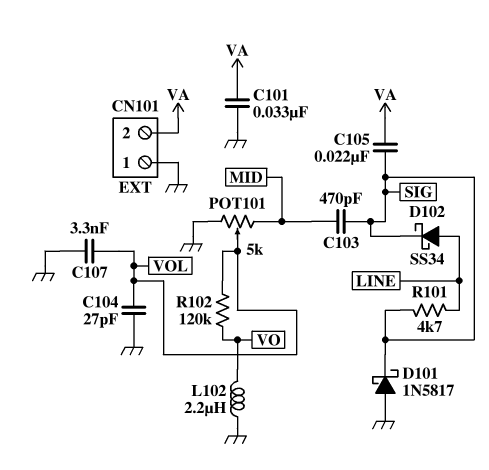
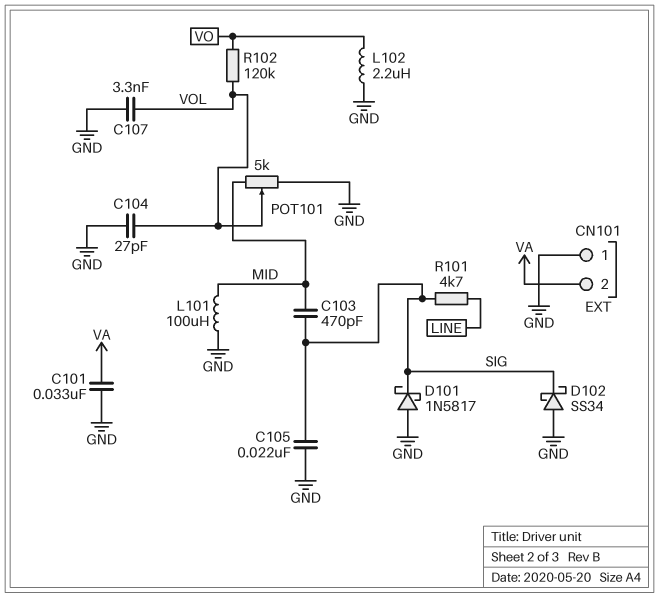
C105: 22nF (SIG, VA) -> 22nF (GND, SIG)
D102: schottky SS34 (A LINE, K SIG) -> schottky SS34 (A GND, K SIG)
L101: none -> 100uH (GND, MID)

